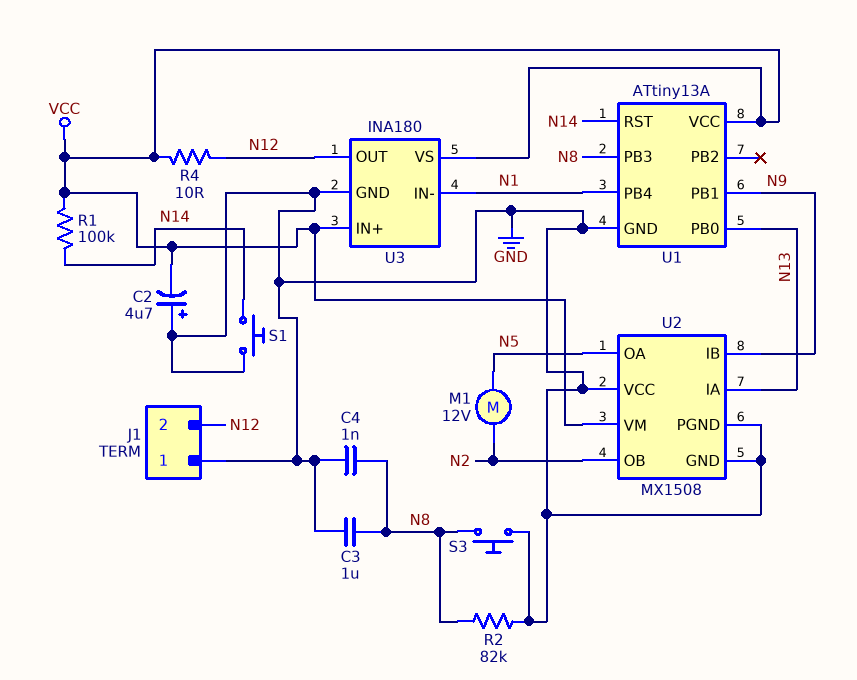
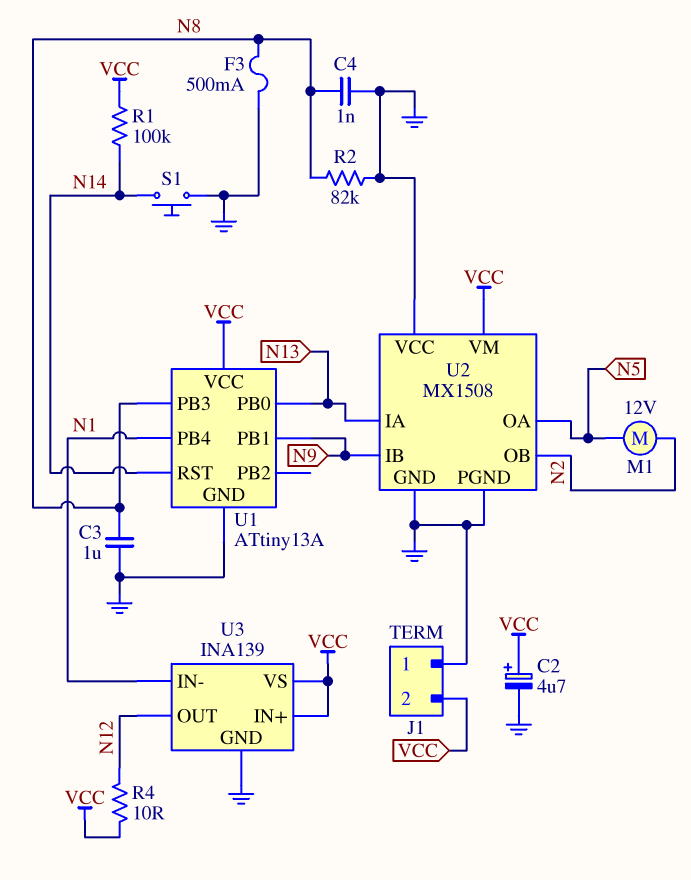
C2: 4.7uF (plus GND, minus VCC) -> 4.7uF (plus VCC, minus GND)
F3: none -> 500mA (GND, N8)
J1 pin 2: N12 -> VCC
S3: button (GND, N8) -> none
U3: INA180 -> INA139

